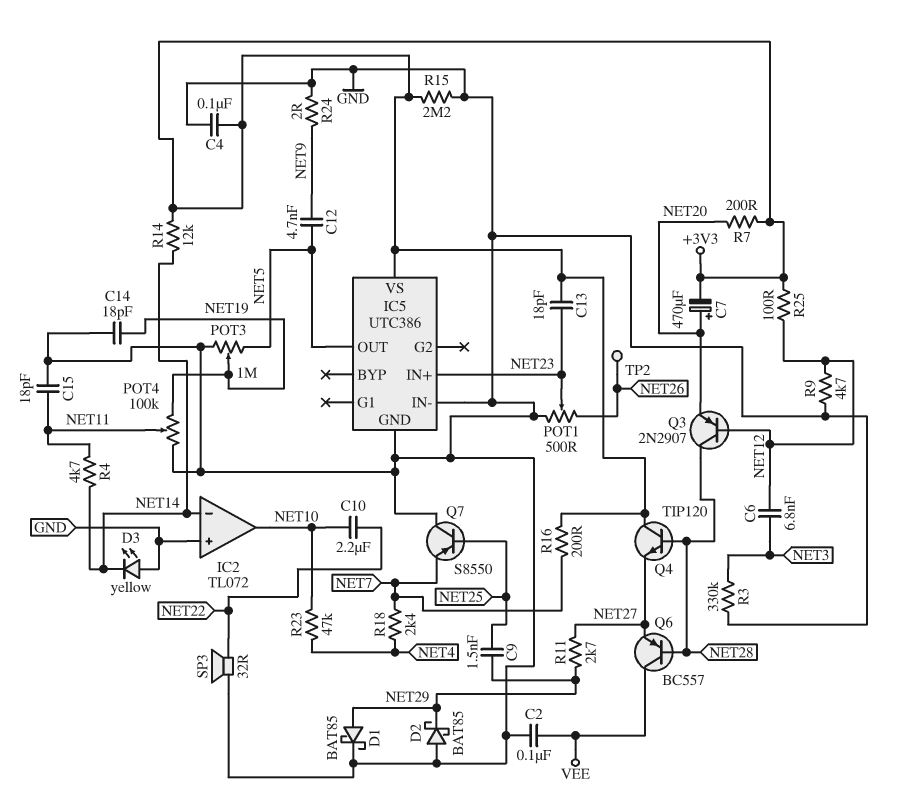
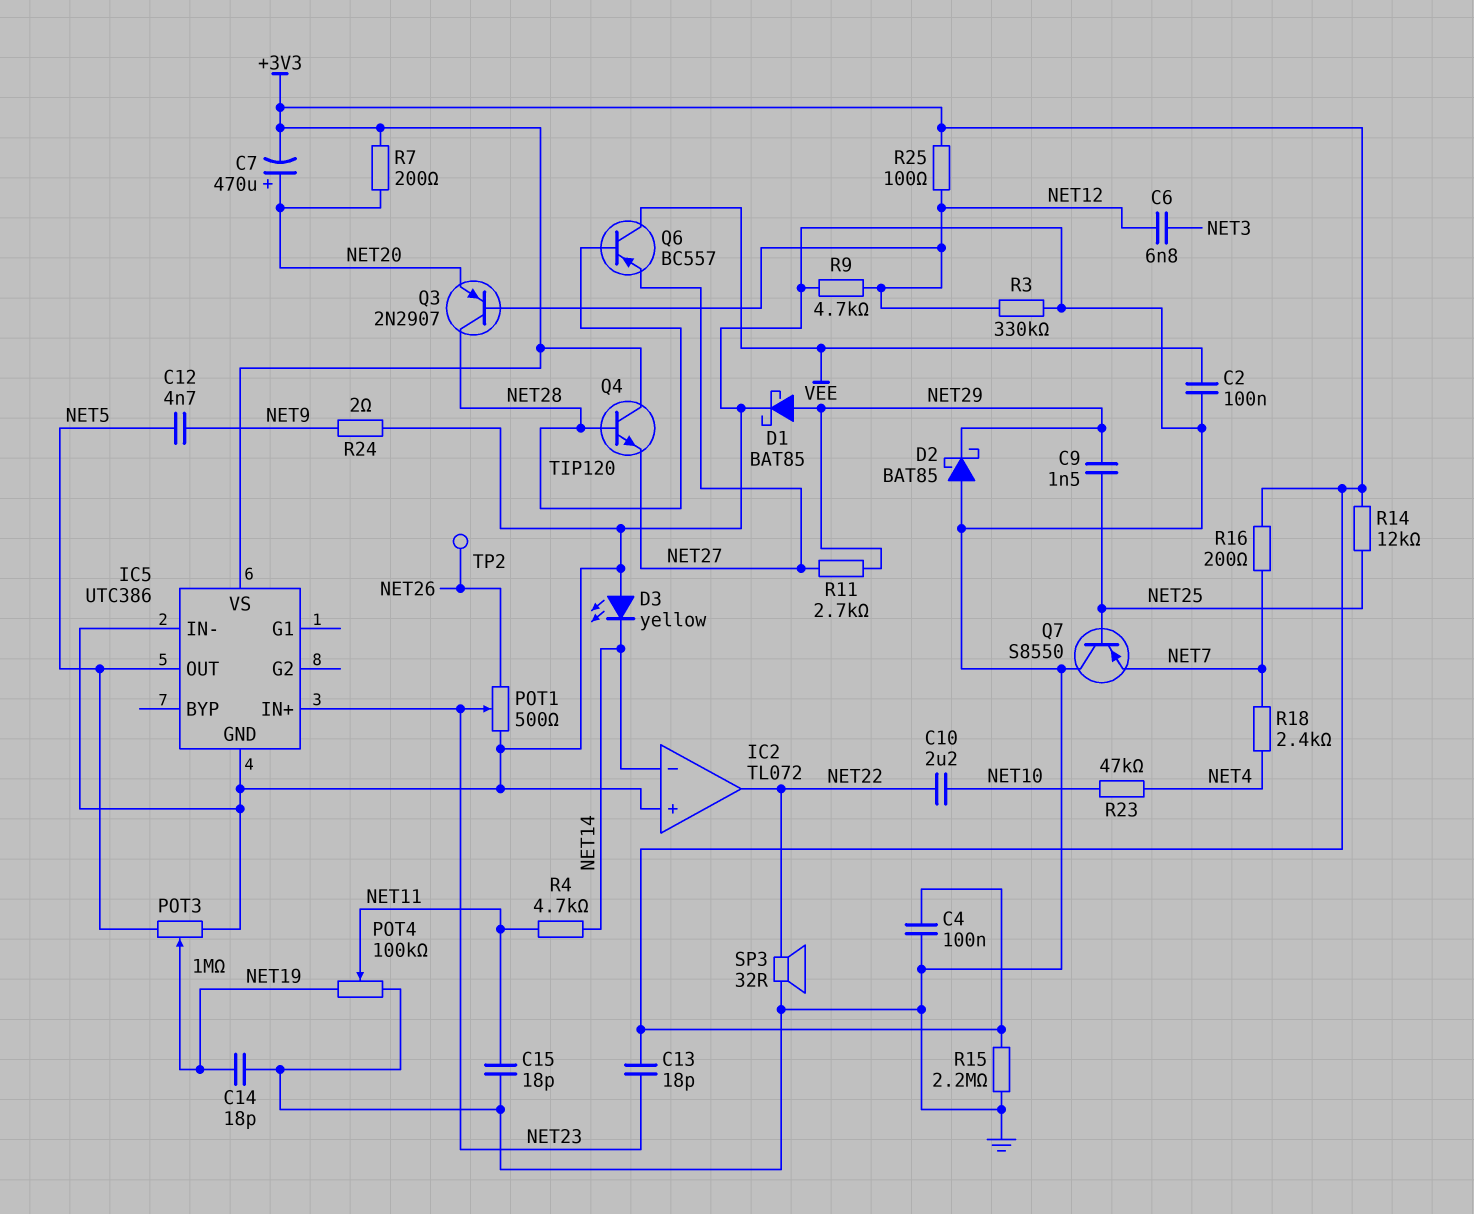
IC2 pin out: NET10 -> NET22
R3: 330k (GND, NET3) -> 330k (GND, NET12)
R14: 12k (+3V3, NET14) -> 12k (+3V3, NET25)

